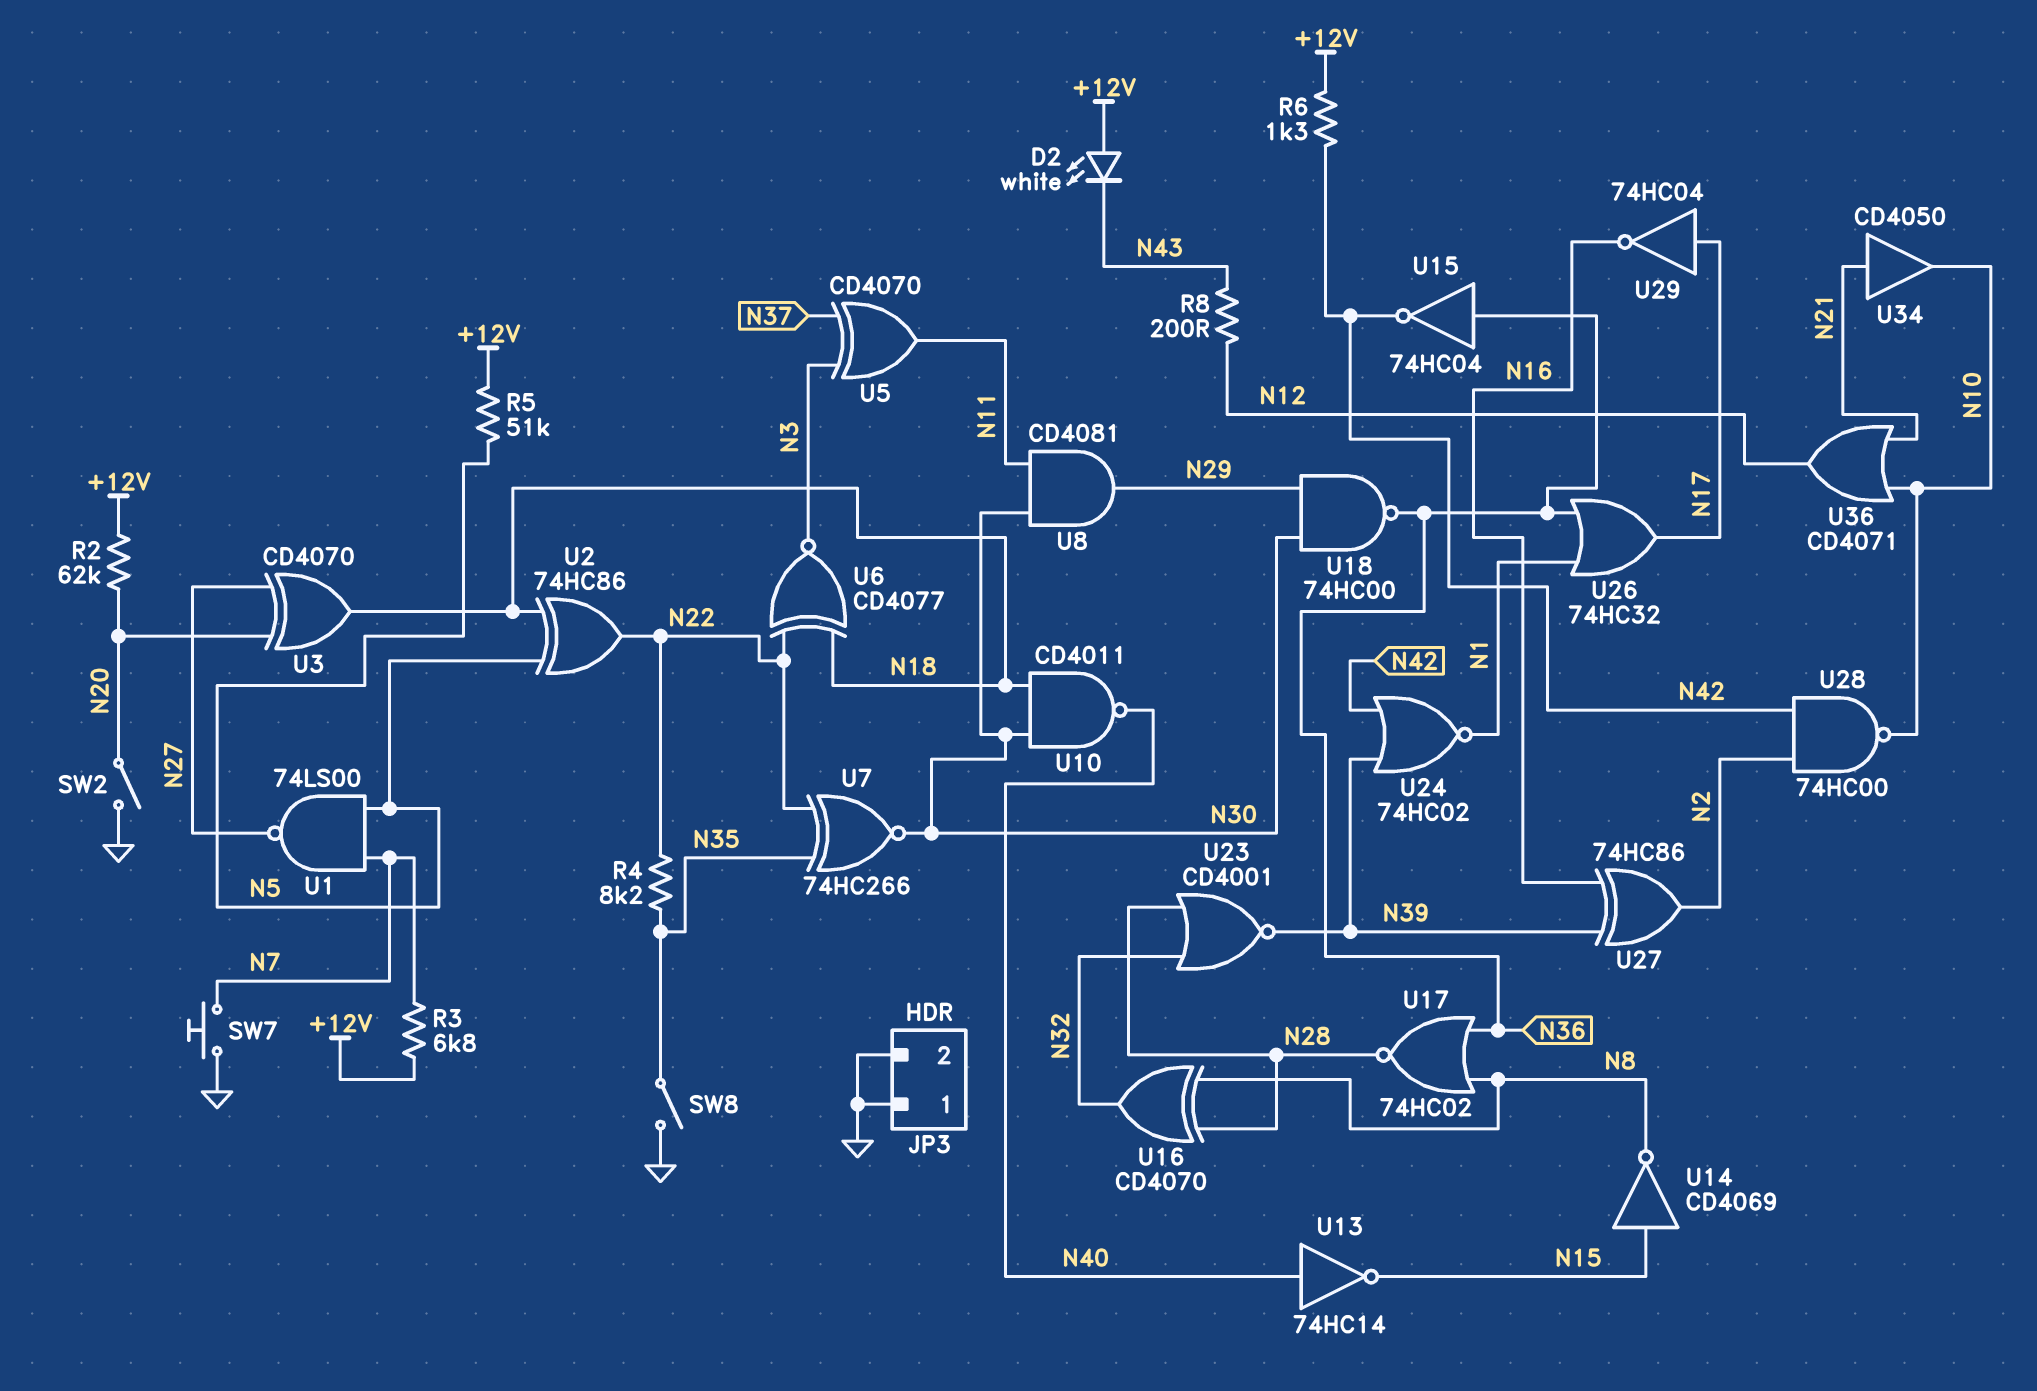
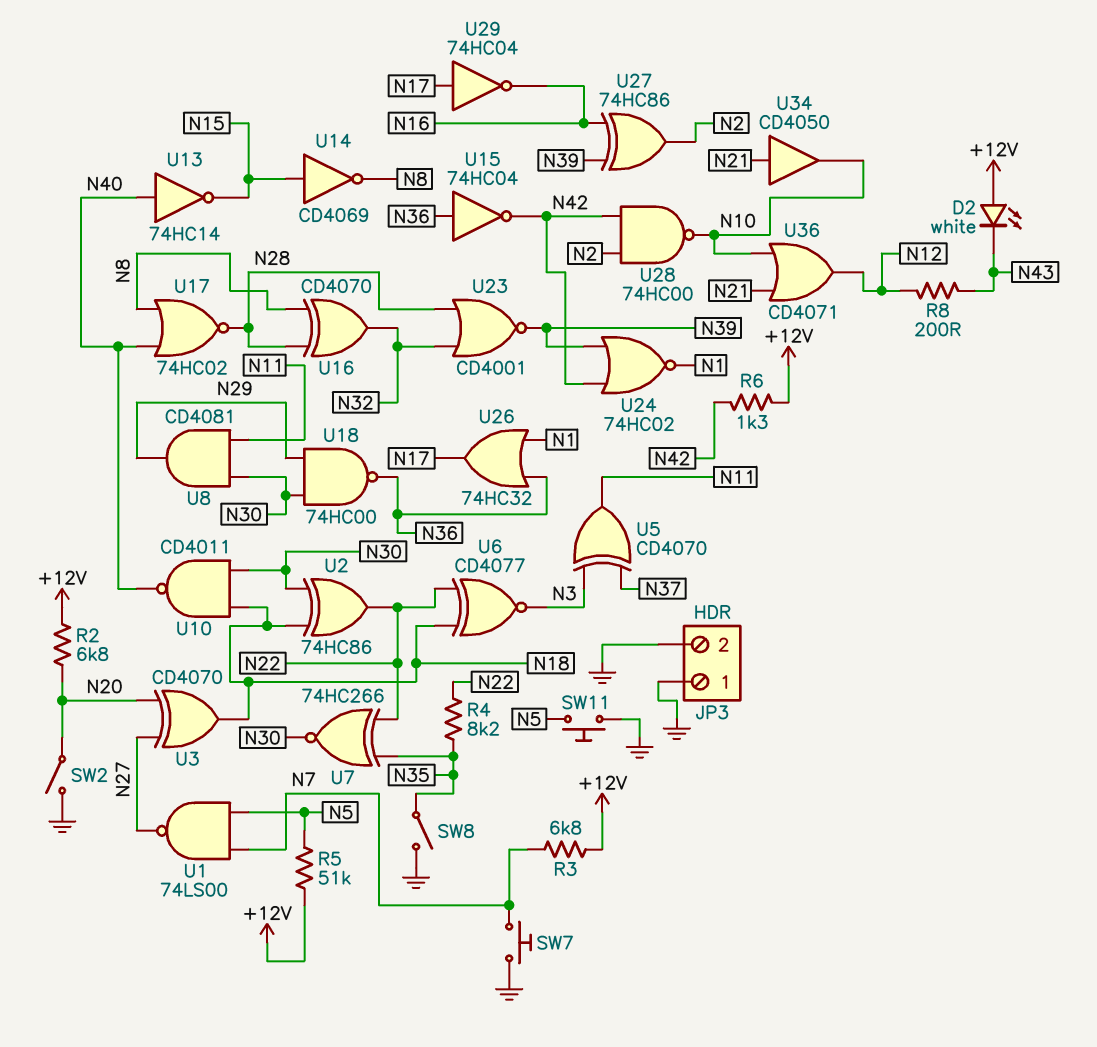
R2: 62k (+12V, N20) -> 6.8k (+12V, N20)
SW11: none -> button (GND, N5)
U2: XOR 74HC86 (in N5, in N18, out N22) -> XOR 74HC86 (in N18, in N30, out N22)
U17: NOR 74HC02 (in N8, in N36, out N28) -> NOR 74HC02 (in N8, in N40, out N28)

